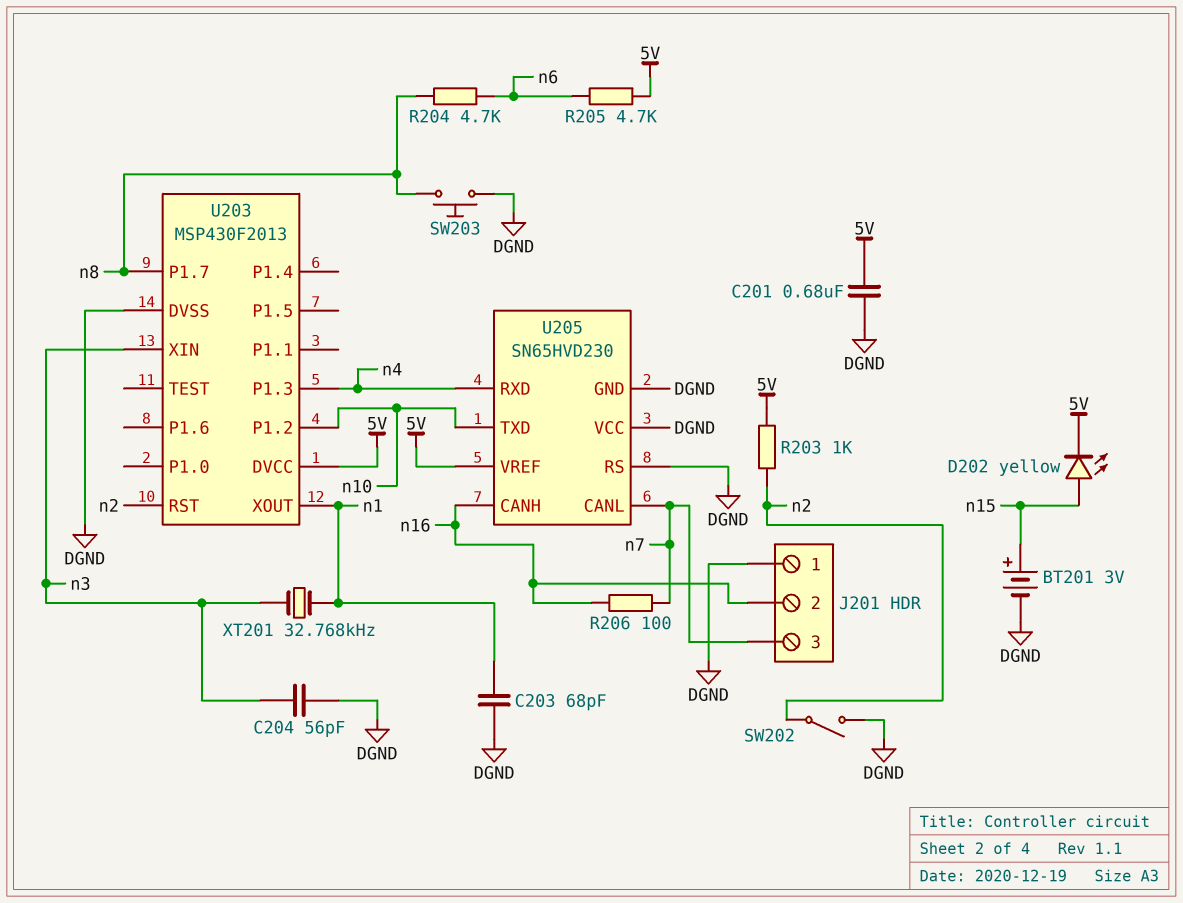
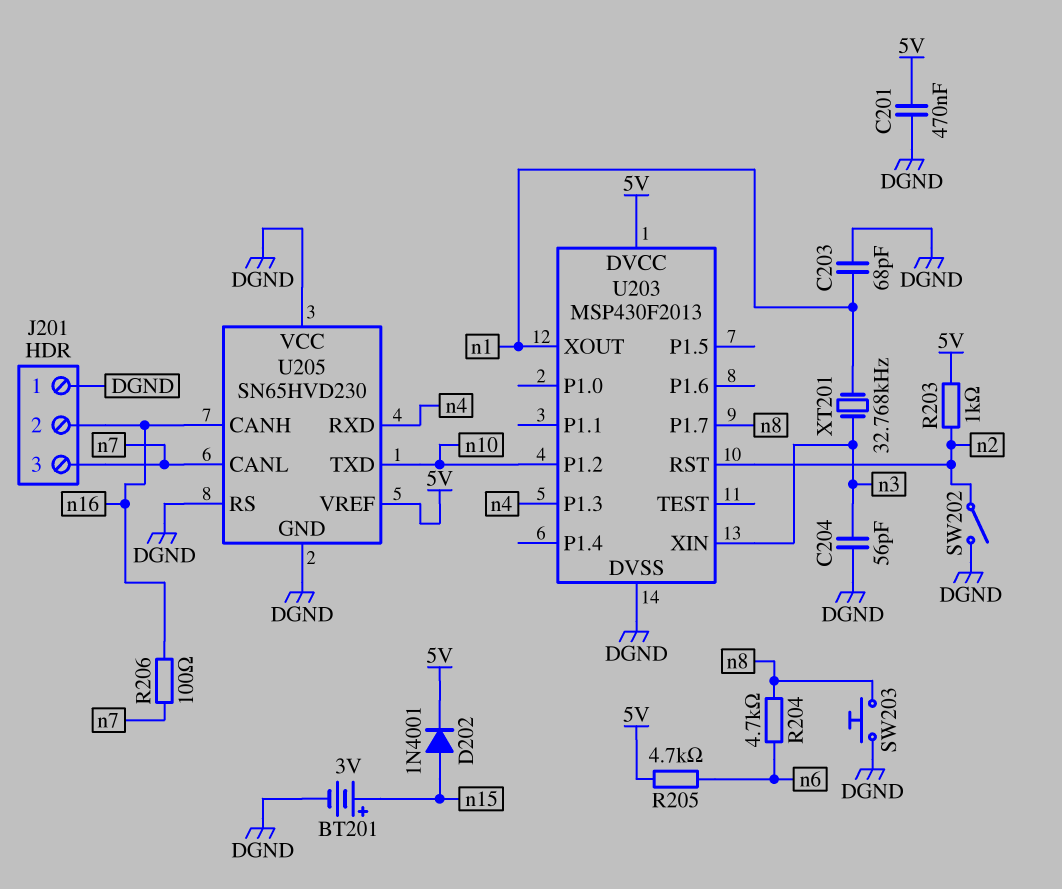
C201: 680nF (5V, DGND) -> 470nF (5V, DGND)
D202: LED yellow (A n15, K 5V) -> diode 1N4001 (A n15, K 5V)

